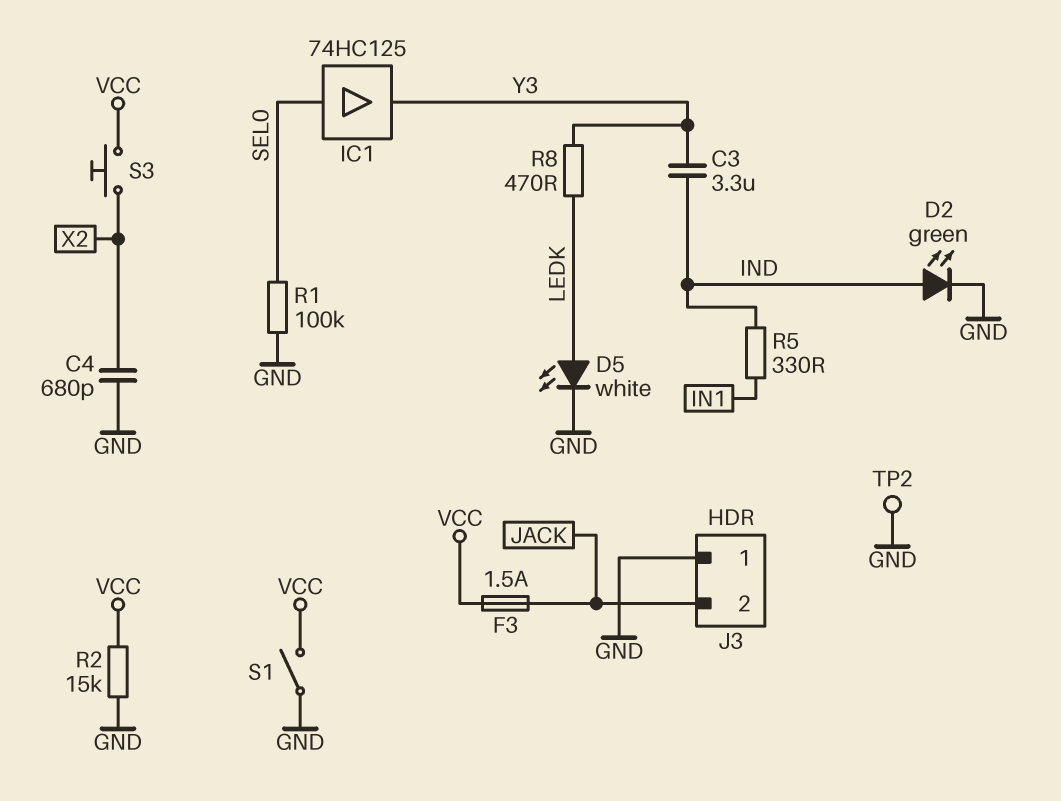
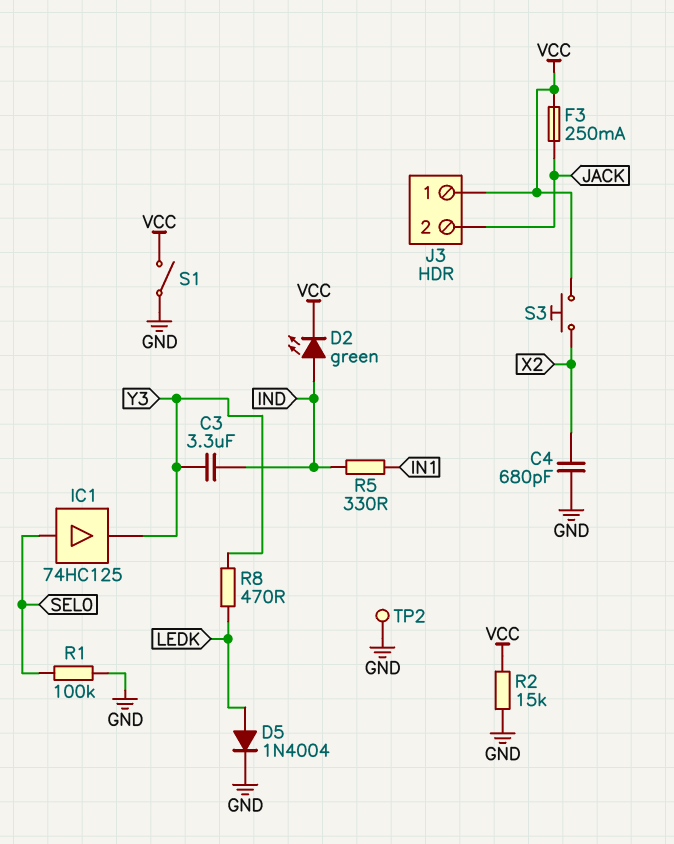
D2: LED green (A IND, K GND) -> LED green (A IND, K VCC)
D5: LED white (A LEDK, K GND) -> diode 1N4004 (A LEDK, K GND)
F3: 1.5A (JACK, VCC) -> 250mA (JACK, VCC)
J3 pin 1: GND -> VCC

